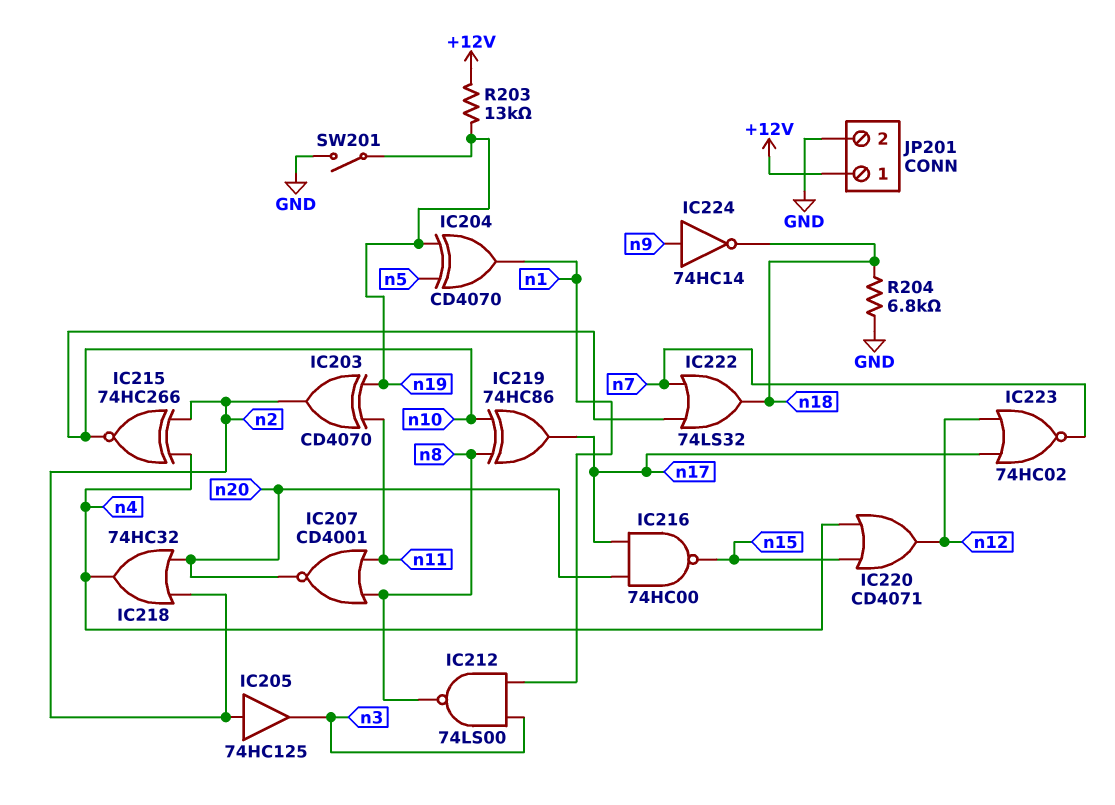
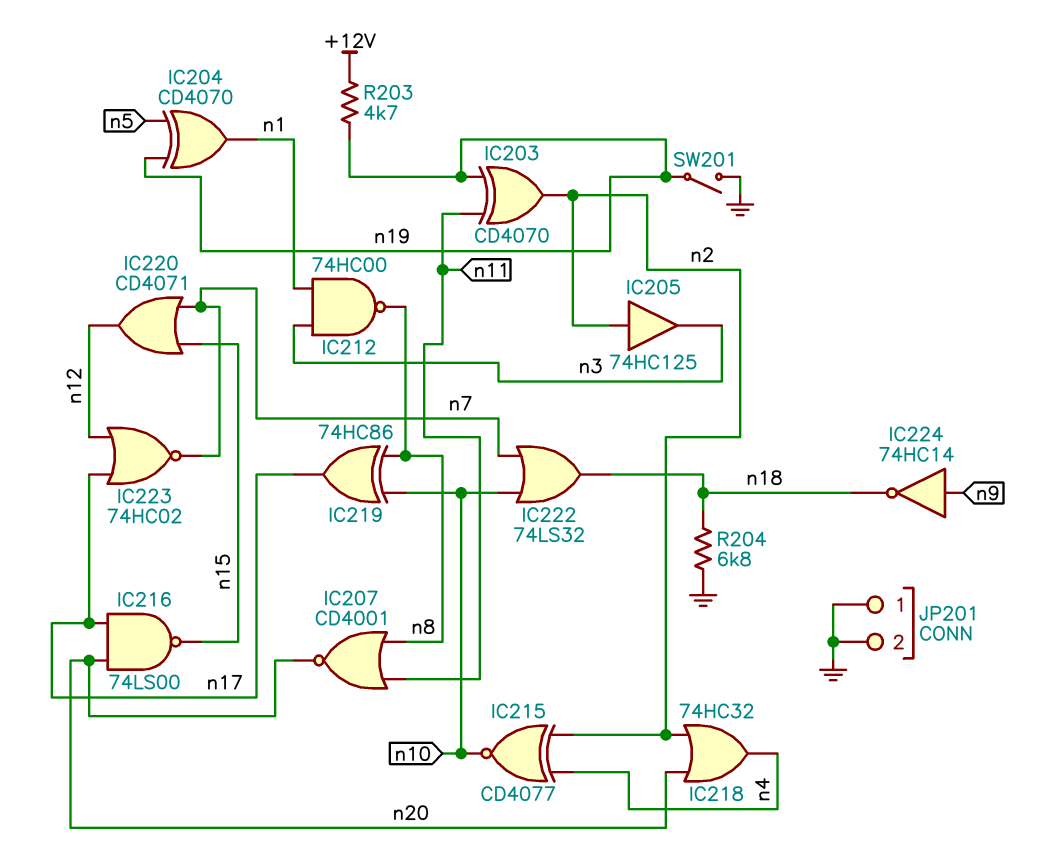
IC212: NAND 74LS00 (in n1, in n3, out n8) -> NAND 74HC00 (in n1, in n3, out n8)
IC215: XNOR 74HC266 (in n2, in n4, out n10) -> XNOR CD4077 (in n2, in n4, out n10)
IC216: NAND 74HC00 (in n17, in n20, out n15) -> NAND 74LS00 (in n17, in n20, out n15)
IC220: OR CD4071 (in n4, in n15, out n12) -> OR CD4071 (in n7, in n15, out n12)
JP201 pin 1: +12V -> GND
R203: 13k (+12V, n19) -> 4.7k (+12V, n19)

